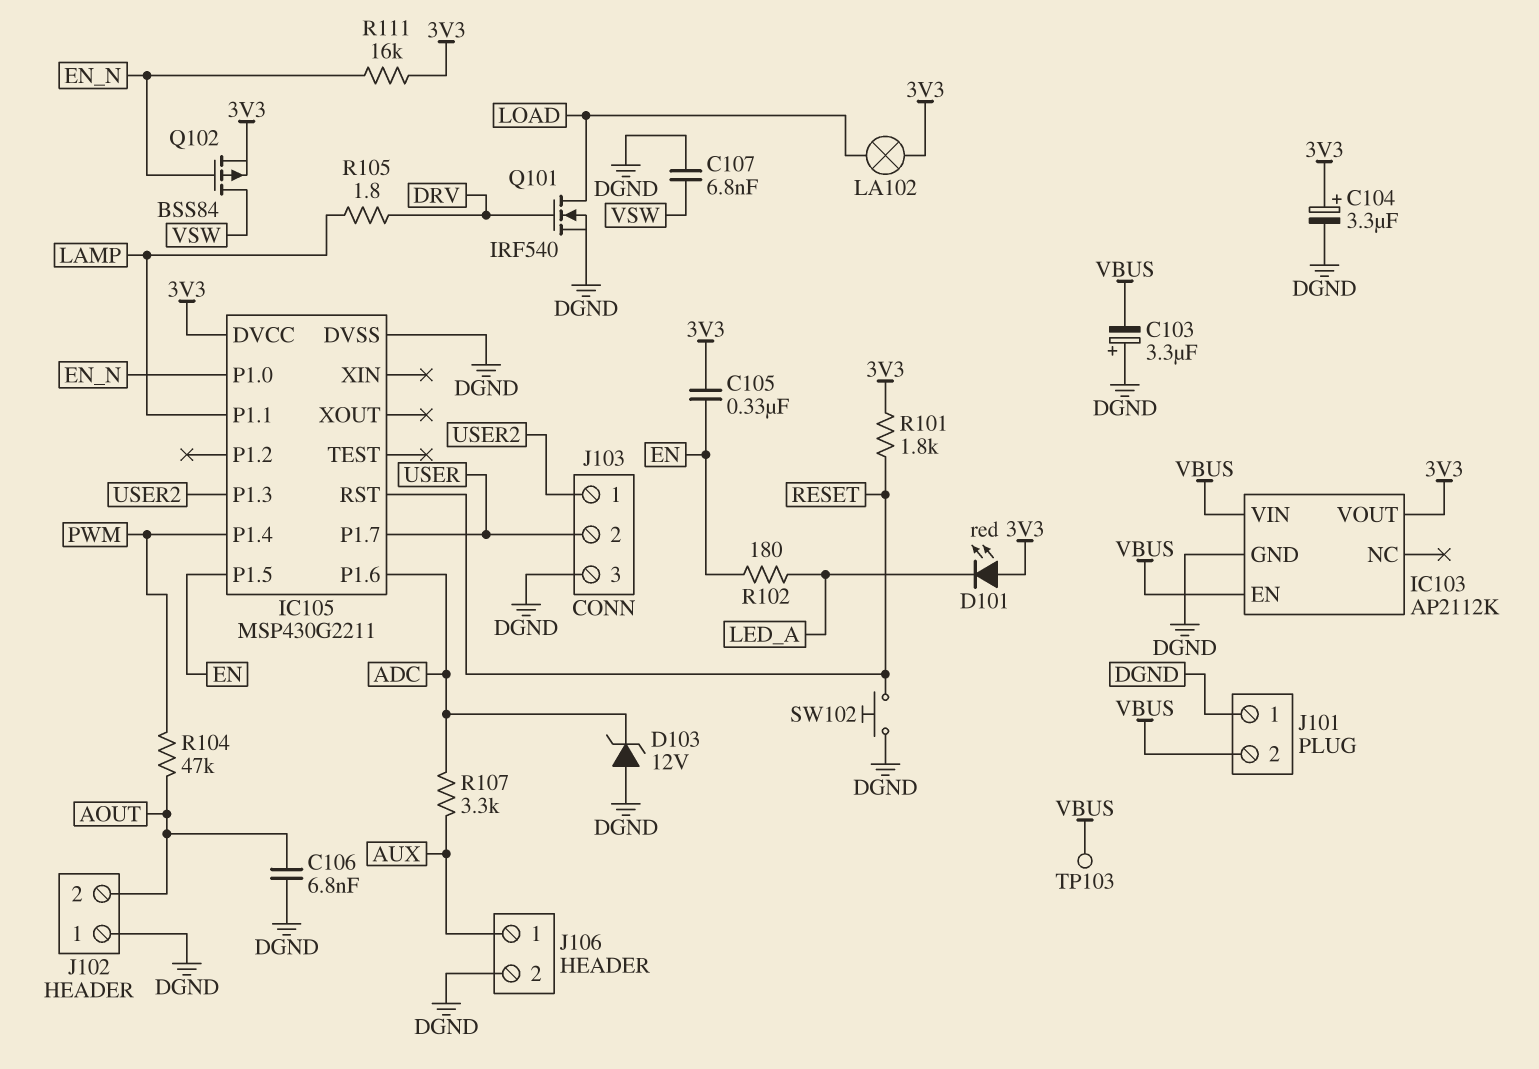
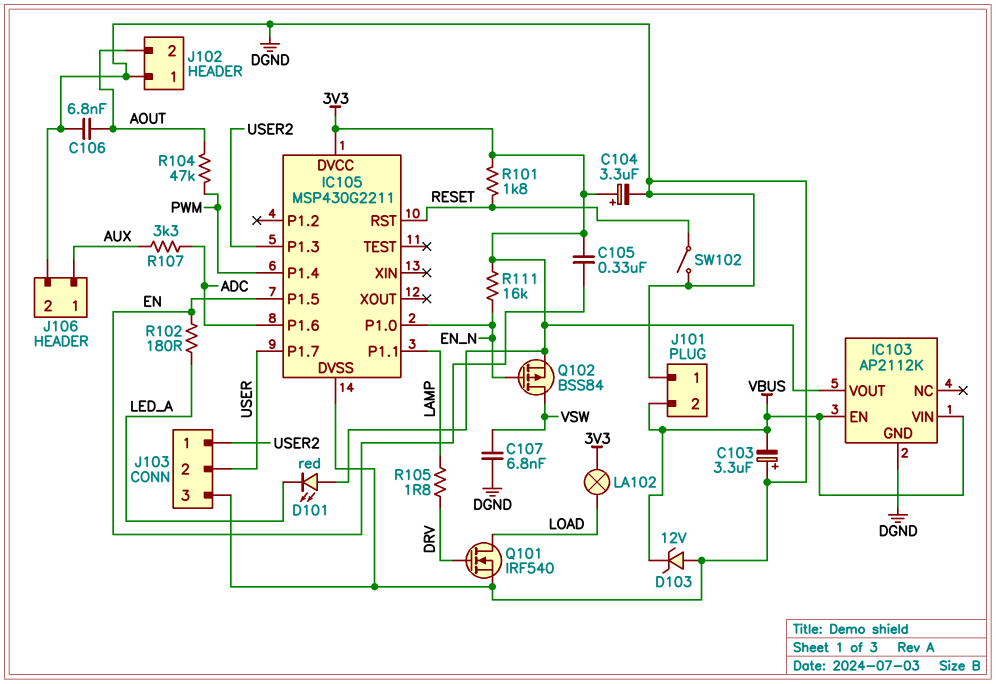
D103: zener 12V (A DGND, K ADC) -> zener 12V (A DGND, K VBUS)
SW102: button (DGND, RESET) -> switch (DGND, RESET)
TP103: test point (VBUS) -> none

